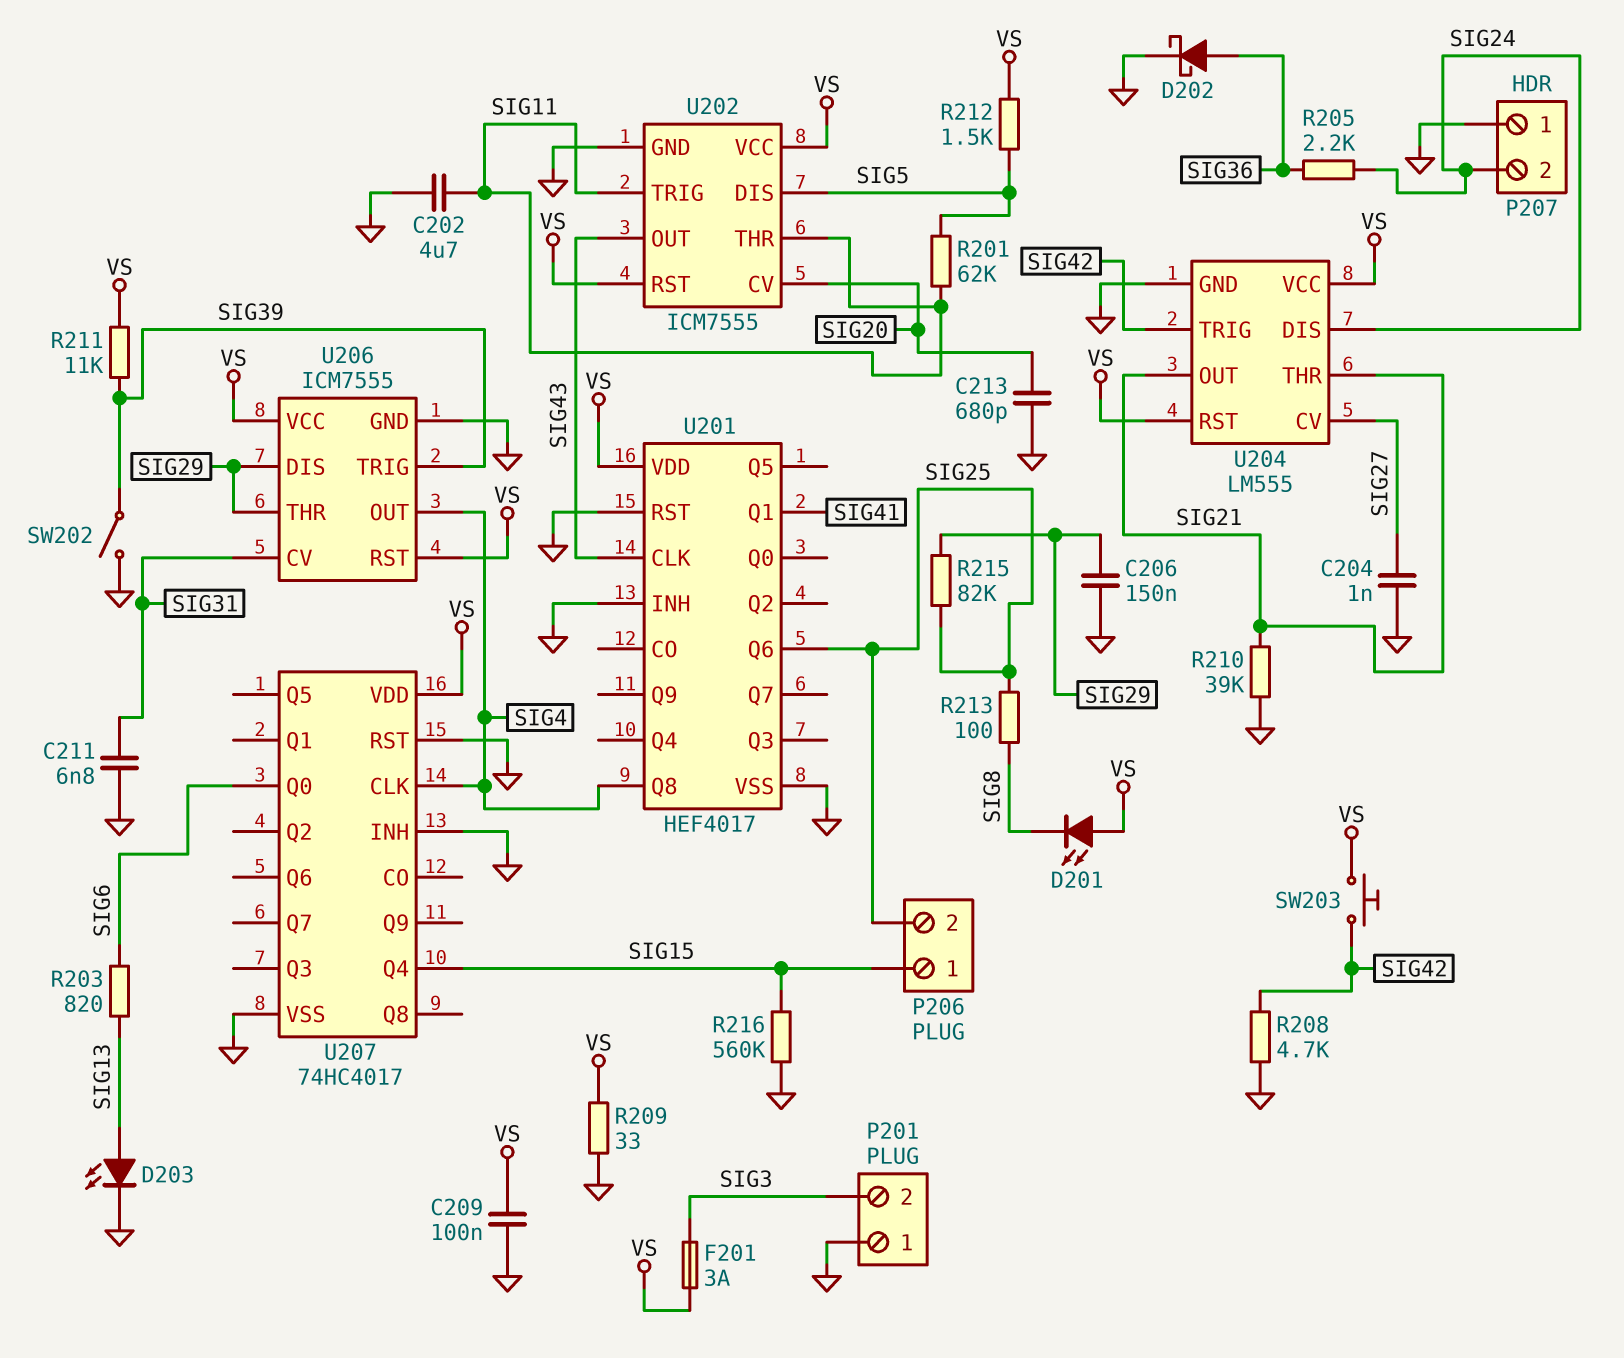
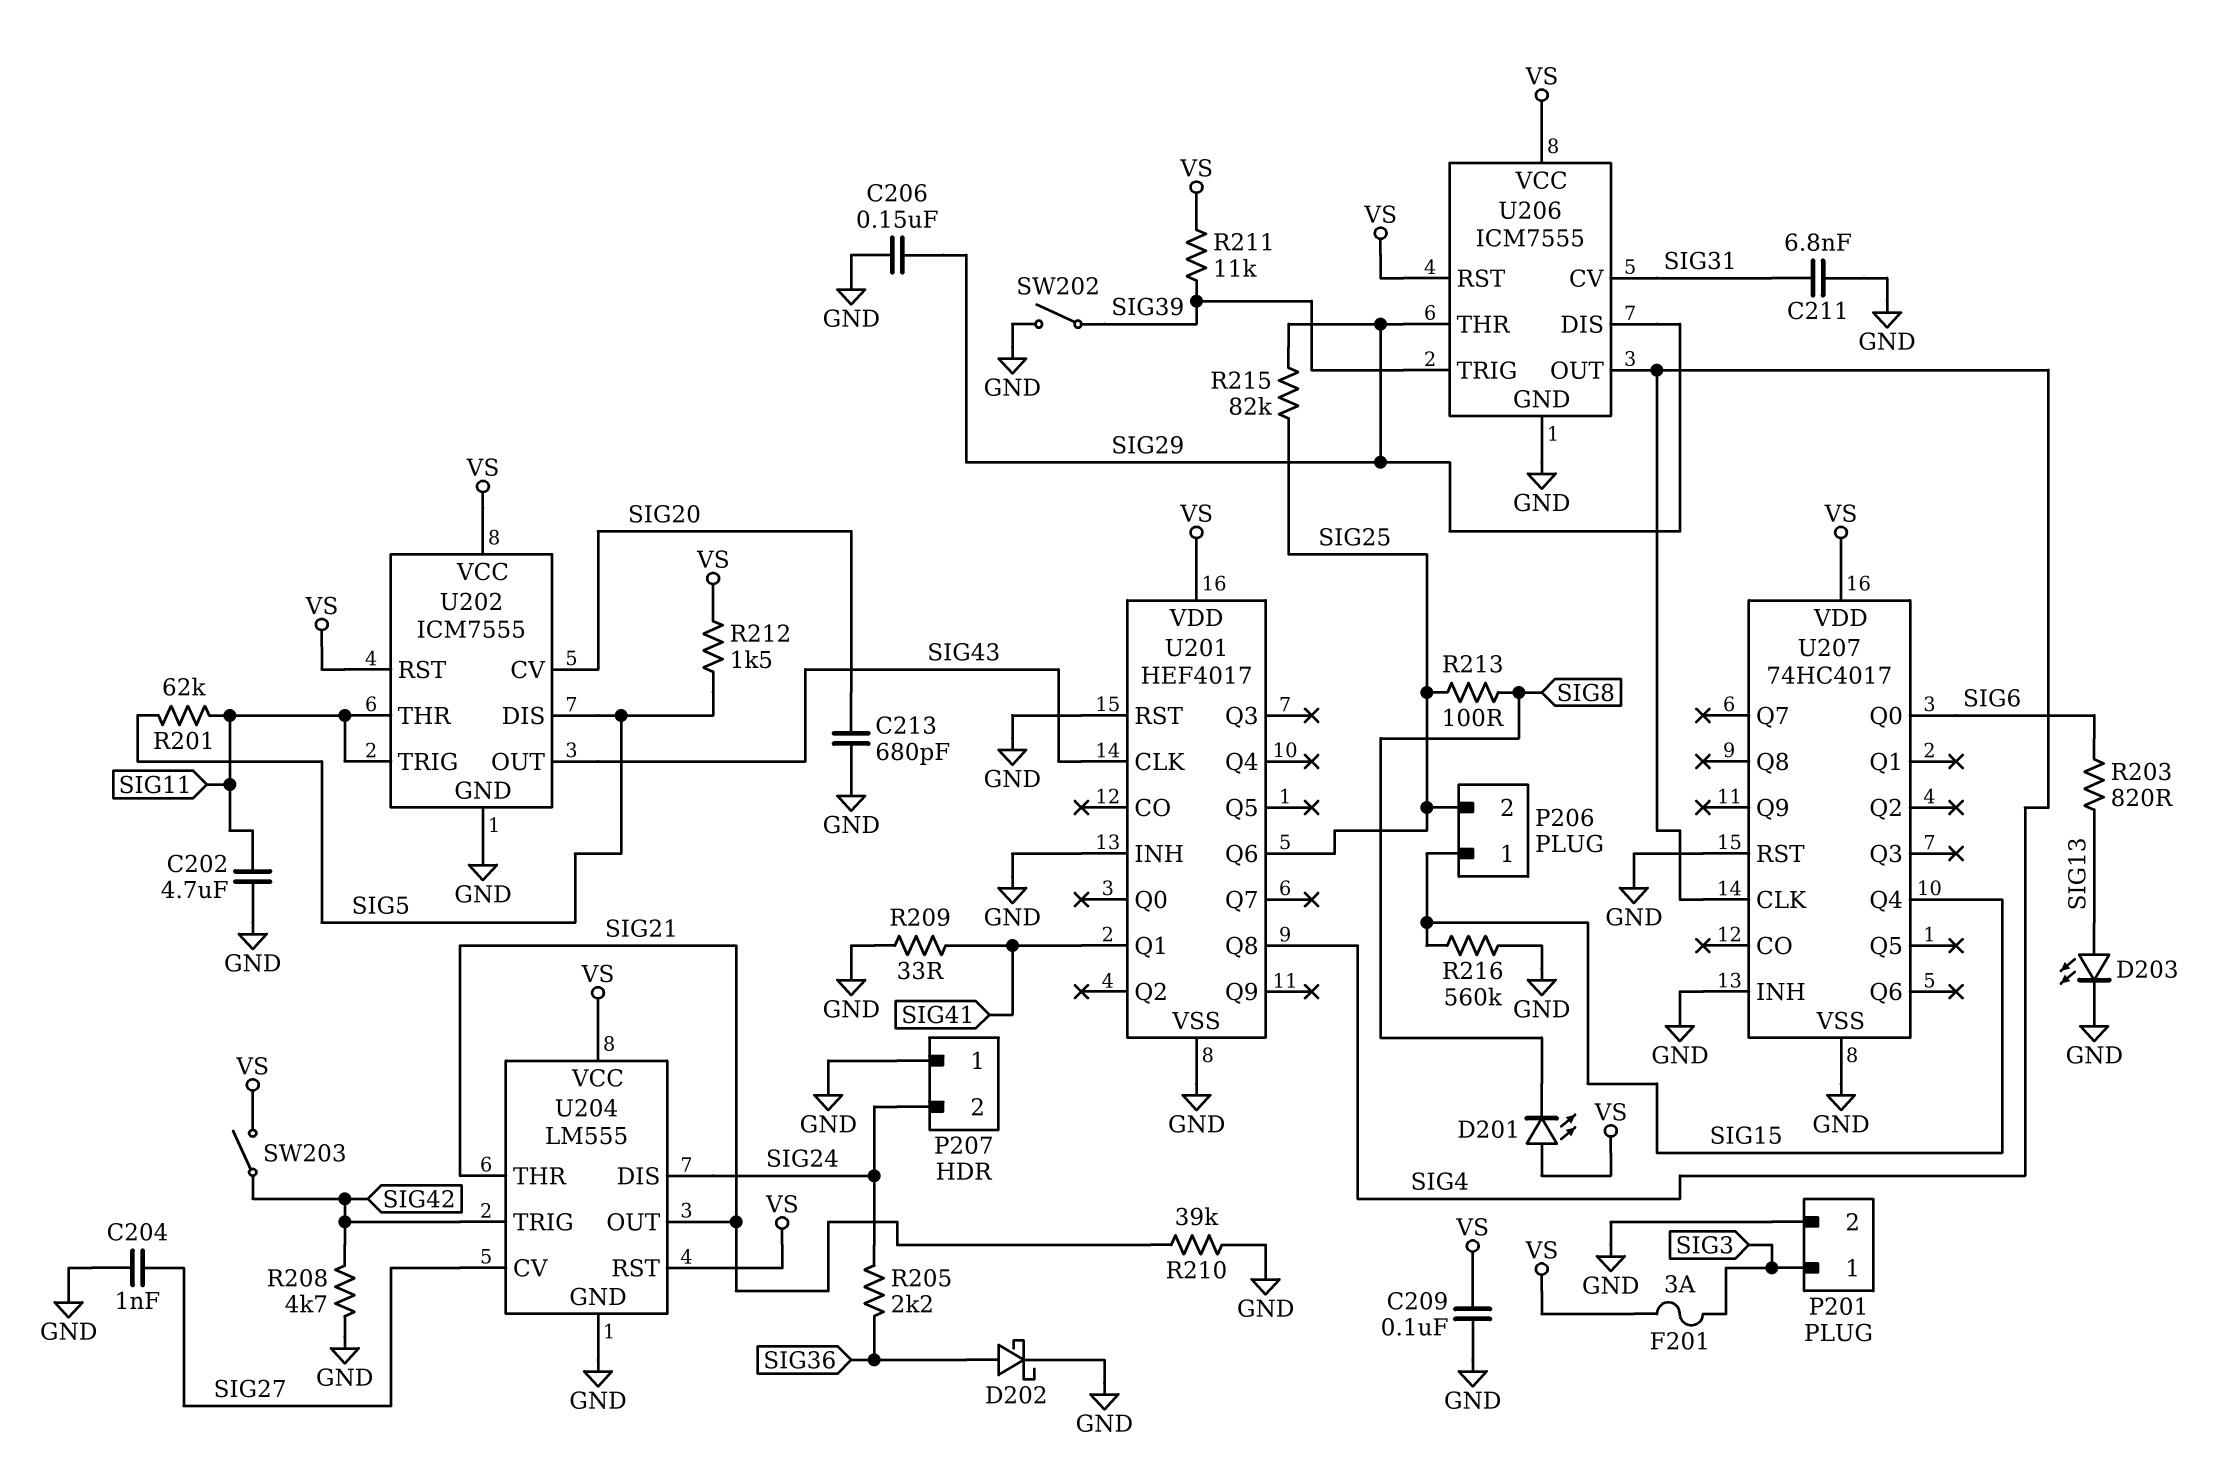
P201 pin 1: GND -> SIG3
P201 pin 2: SIG3 -> GND
R209: 33 (GND, VS) -> 33 (GND, SIG41)
SW203: button (SIG42, VS) -> switch (SIG42, VS)

